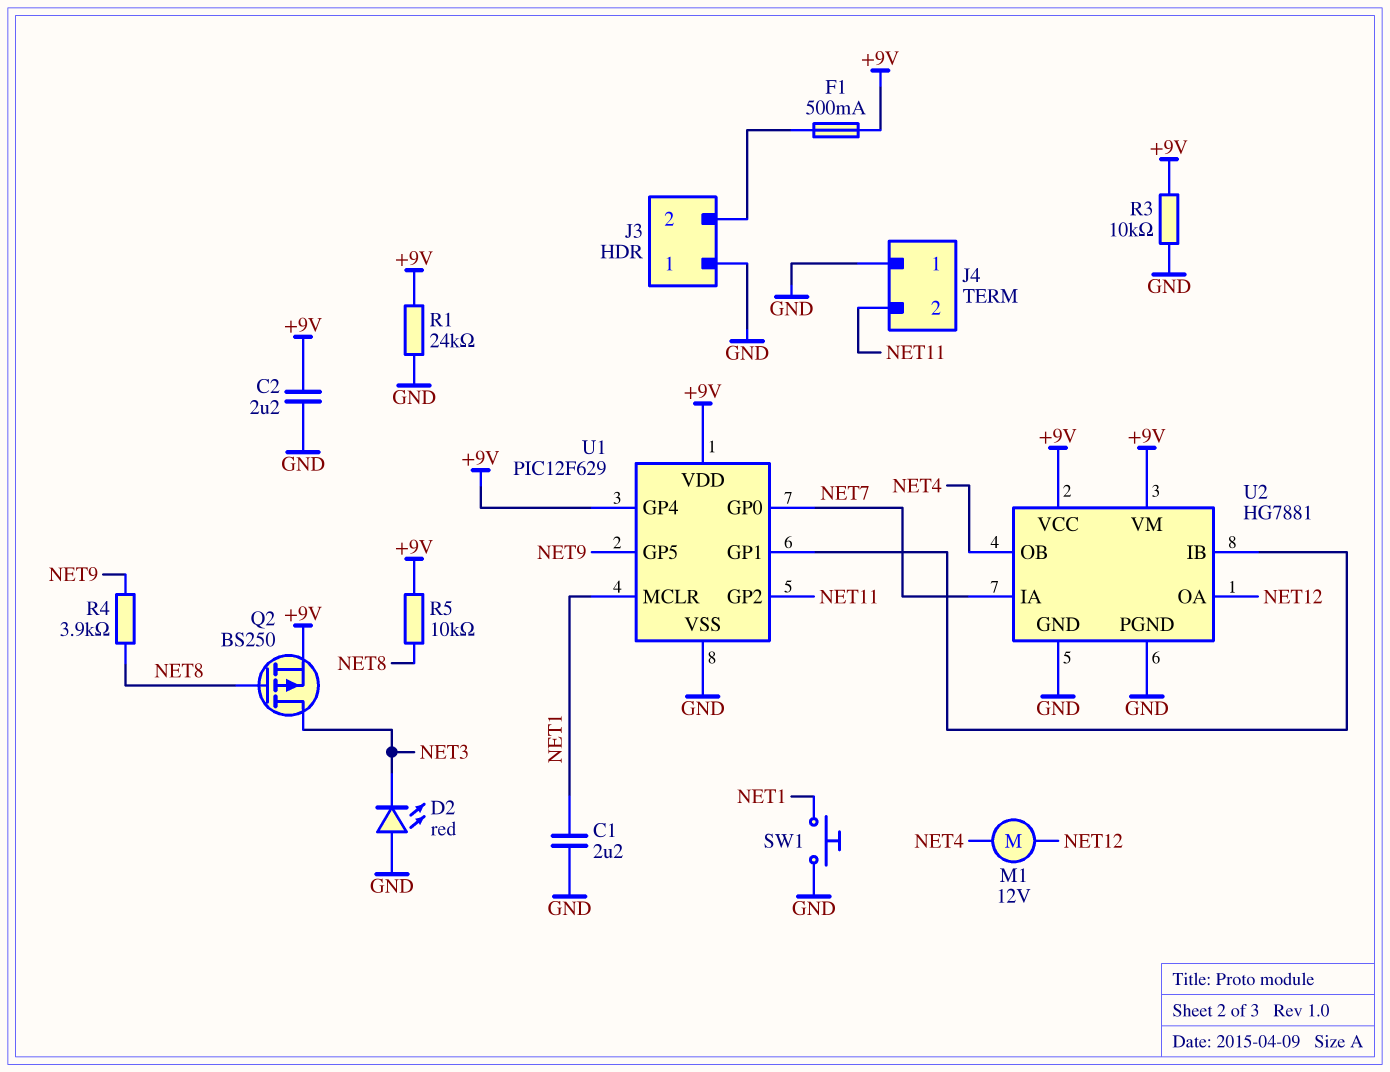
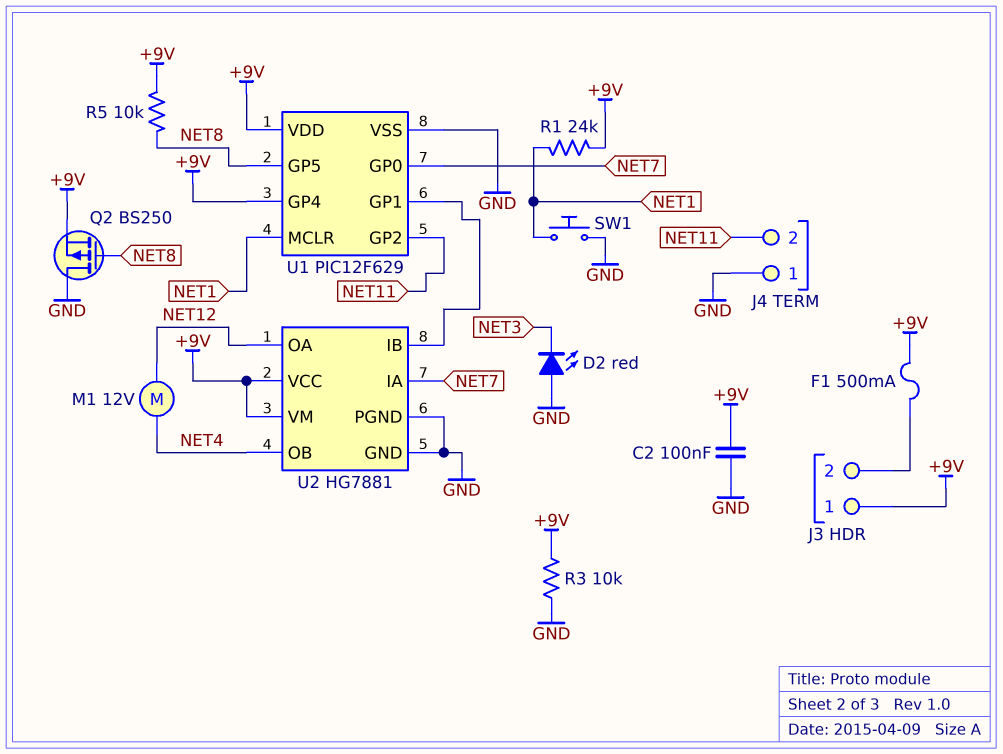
C1: 2.2uF (GND, NET1) -> none
C2: 2.2uF (+9V, GND) -> 100nF (+9V, GND)
J3 pin 1: GND -> +9V
Q2: PMOS BS250 (G NET8, D NET3, S +9V) -> PMOS BS250 (G NET8, D GND, S +9V)
R1: 24k (+9V, GND) -> 24k (+9V, NET1)
R4: 3.9k (NET8, NET9) -> none
U1 pin GP5: NET9 -> NET8

